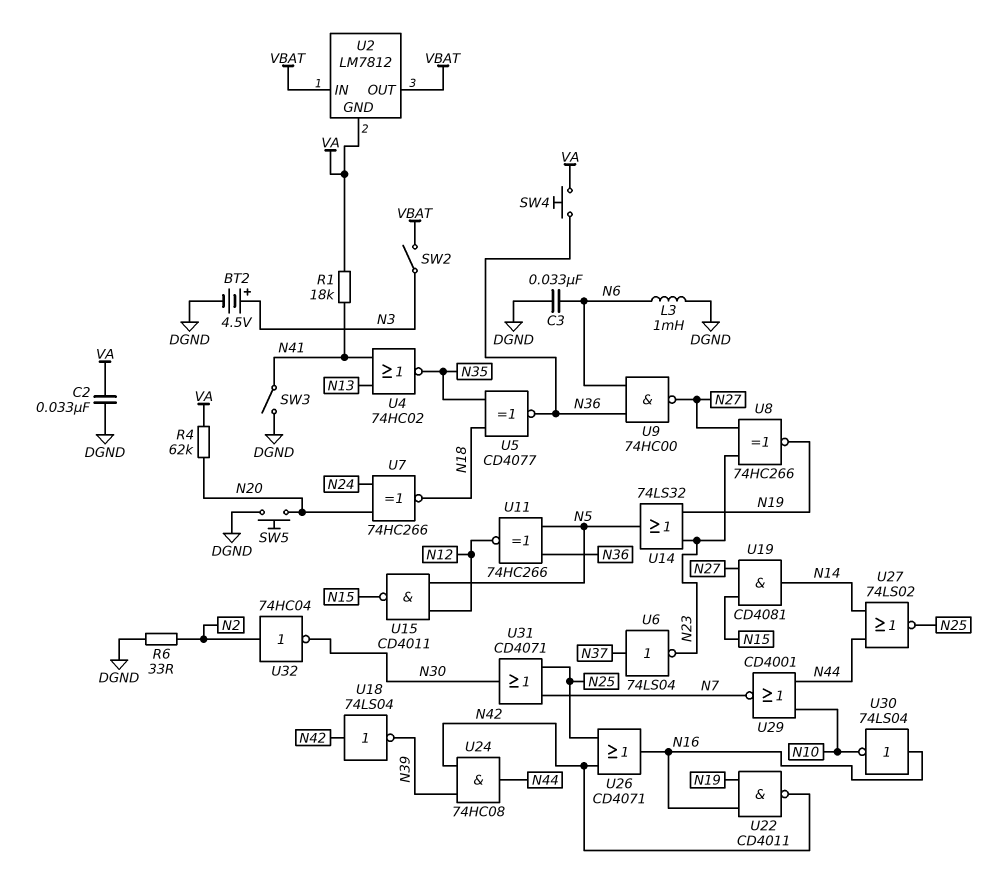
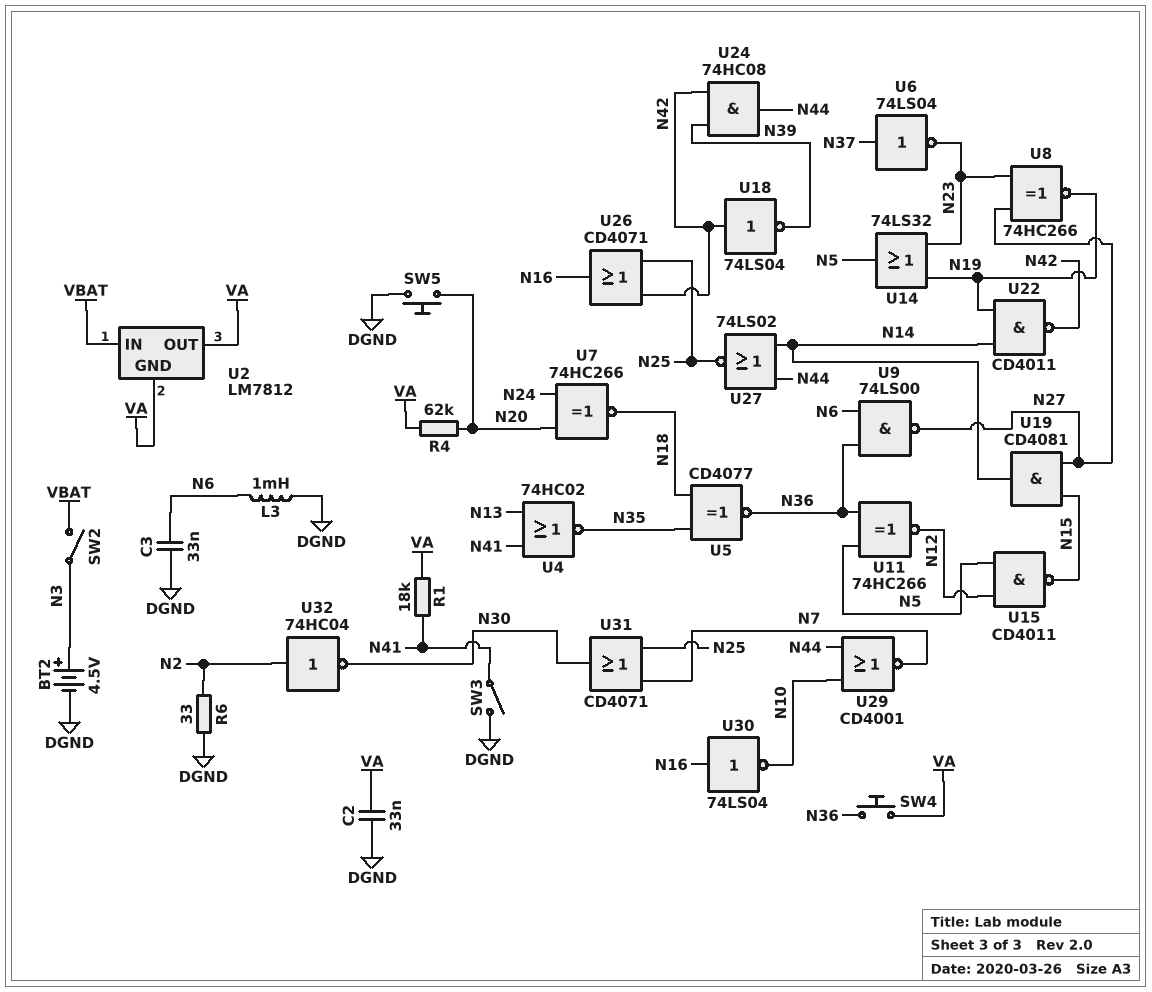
U2 pin OUT: VBAT -> VA
U9: NAND 74HC00 (in N6, in N36, out N27) -> NAND 74LS00 (in N6, in N36, out N27)
U22: NAND CD4011 (in N16, in N19, out N42) -> NAND CD4011 (in N14, in N19, out N42)

